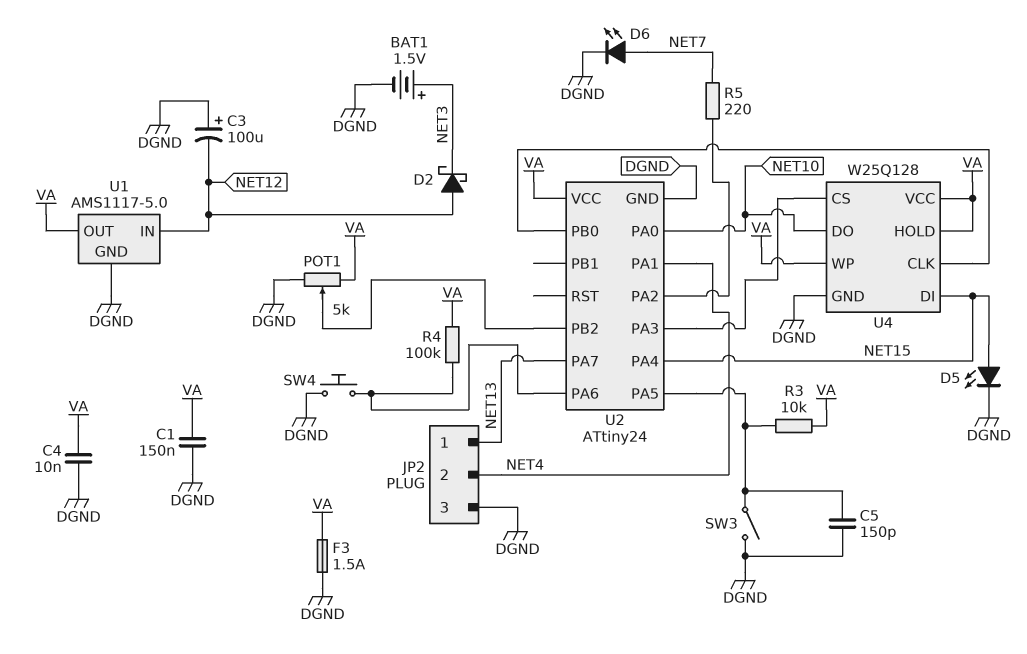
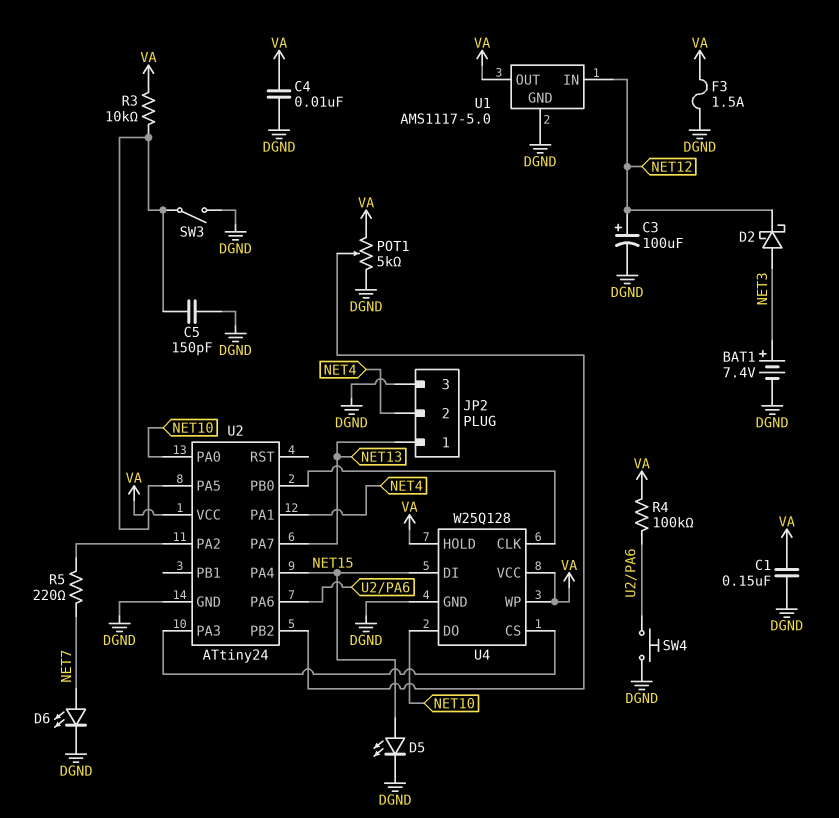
BAT1: 1.5V (plus NET3, minus DGND) -> 7.4V (plus NET3, minus DGND)
C3: 100uF (plus DGND, minus NET12) -> 100uF (plus NET12, minus DGND)
D2: schottky (A NET12, K NET3) -> schottky (A NET3, K NET12)

